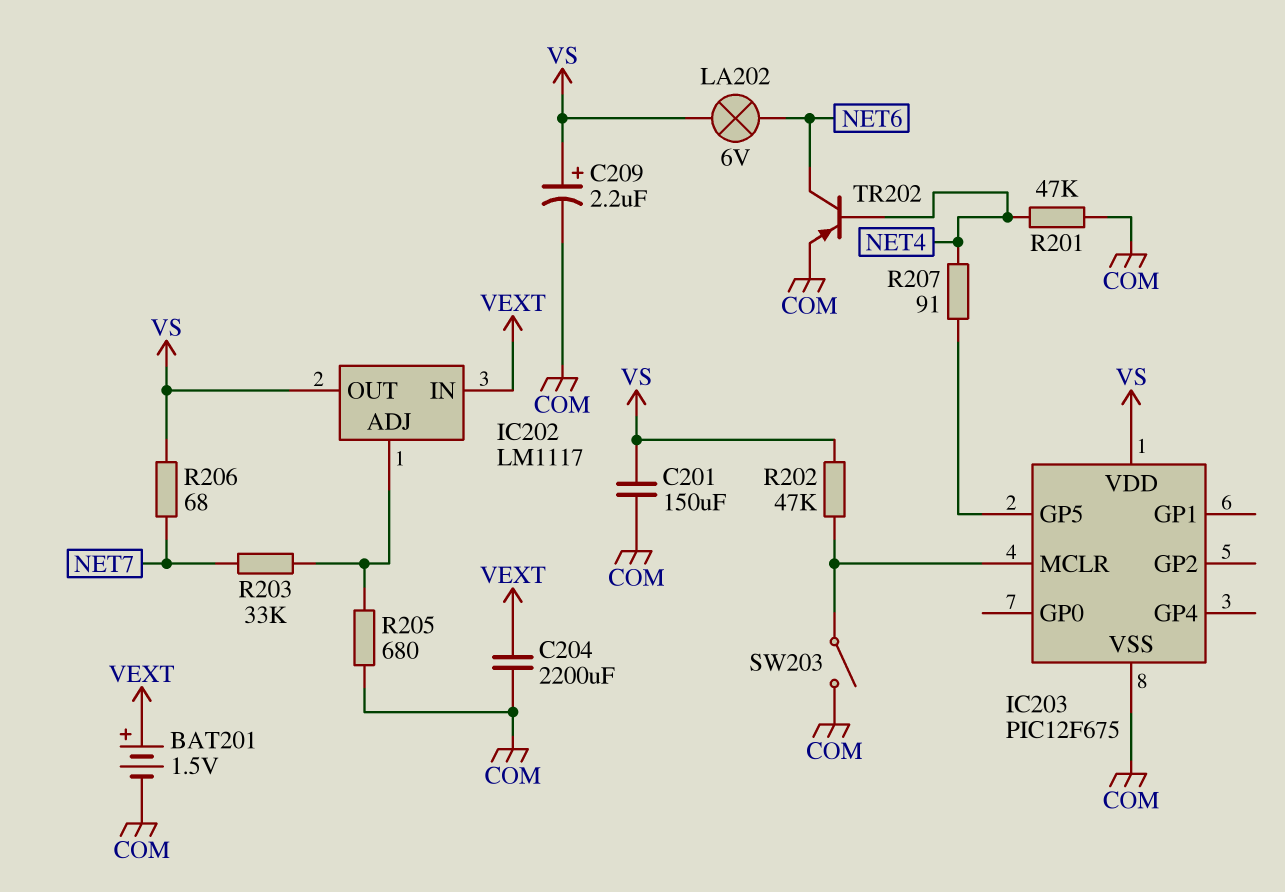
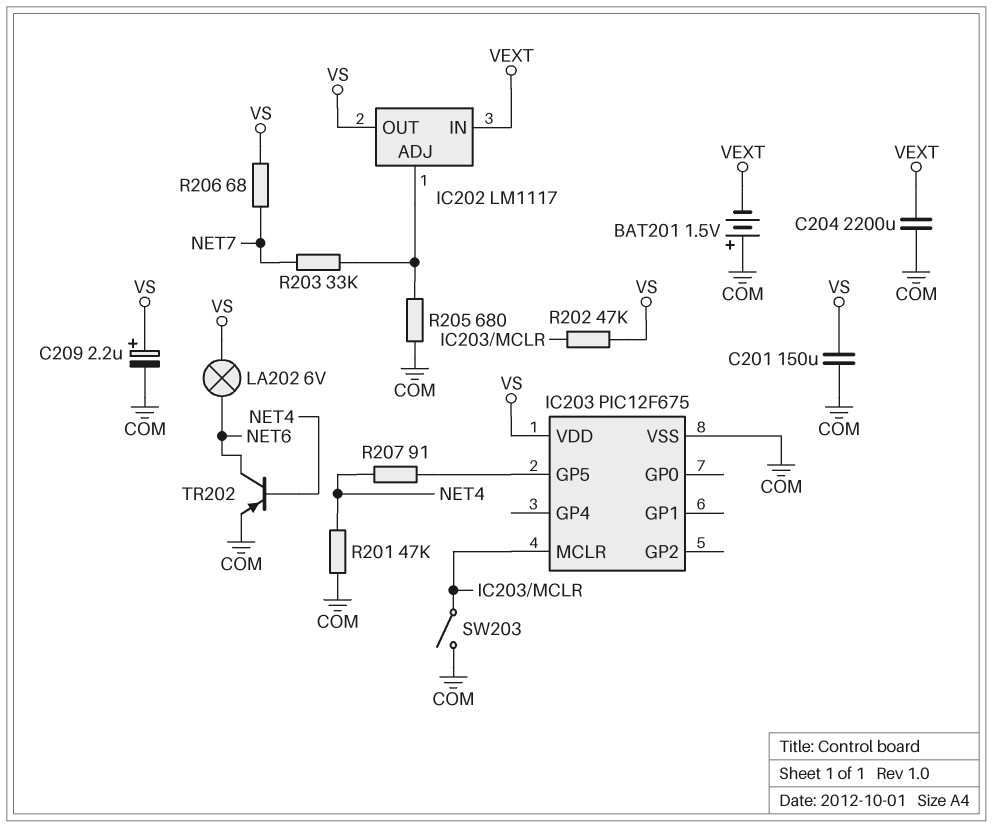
BAT201: 1.5V (plus VEXT, minus COM) -> 1.5V (plus COM, minus VEXT)

